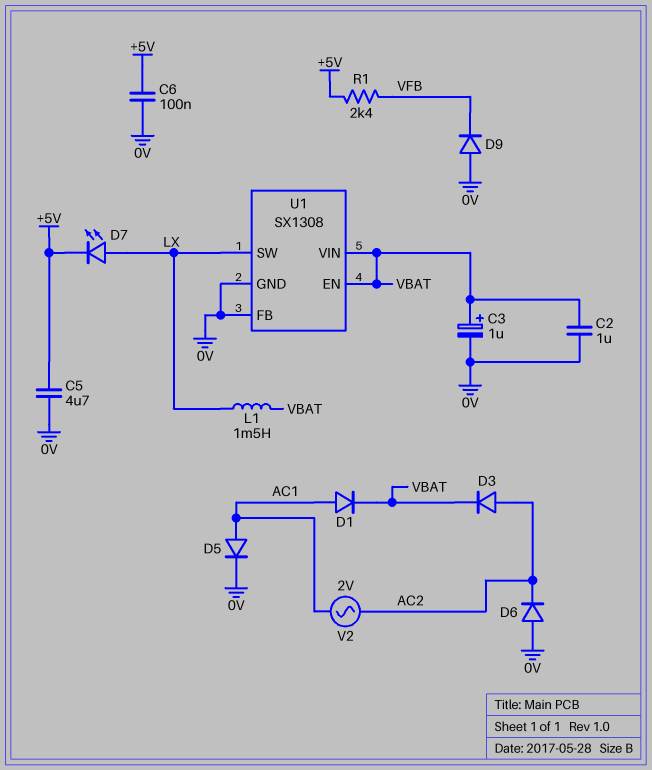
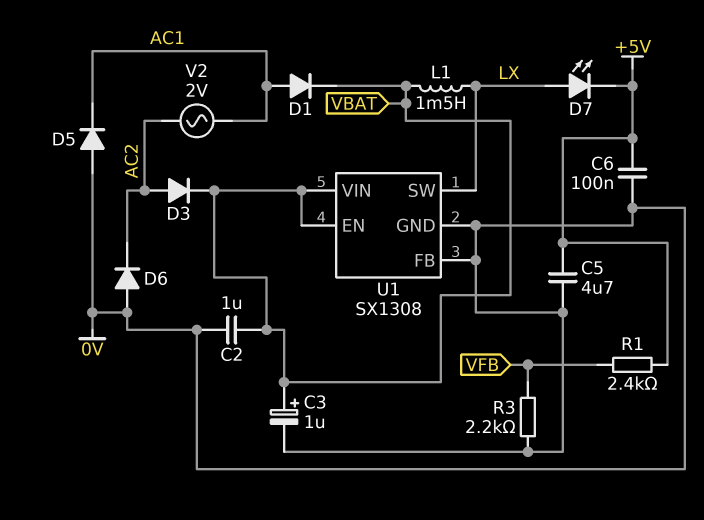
D5: diode (A AC1, K 0V) -> diode (A 0V, K AC1)
D9: diode (A 0V, K VFB) -> none
R3: none -> 2.2k (0V, VFB)

